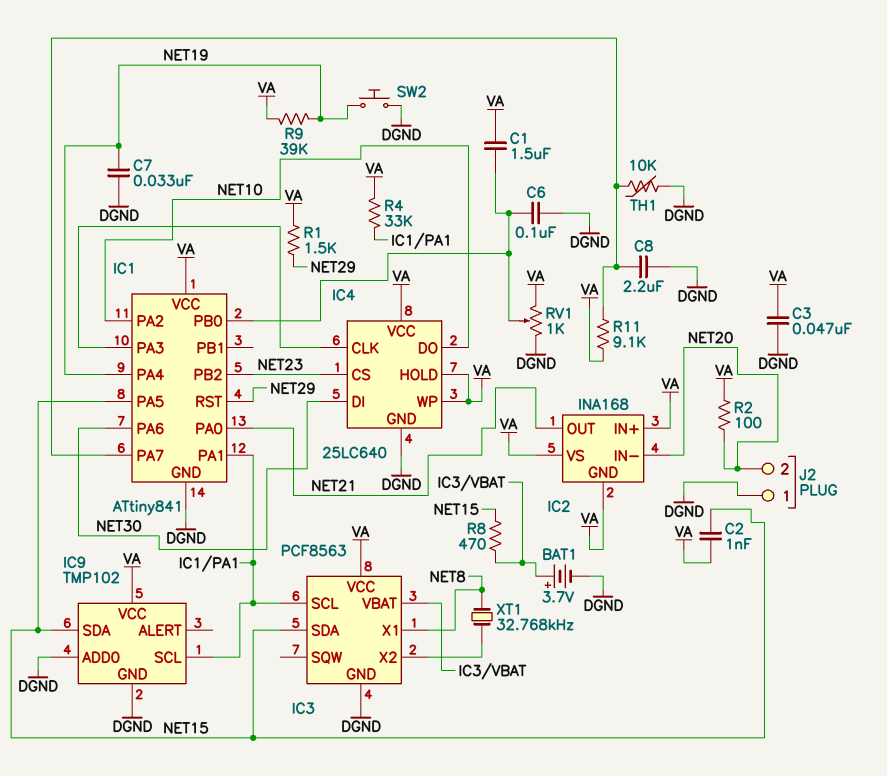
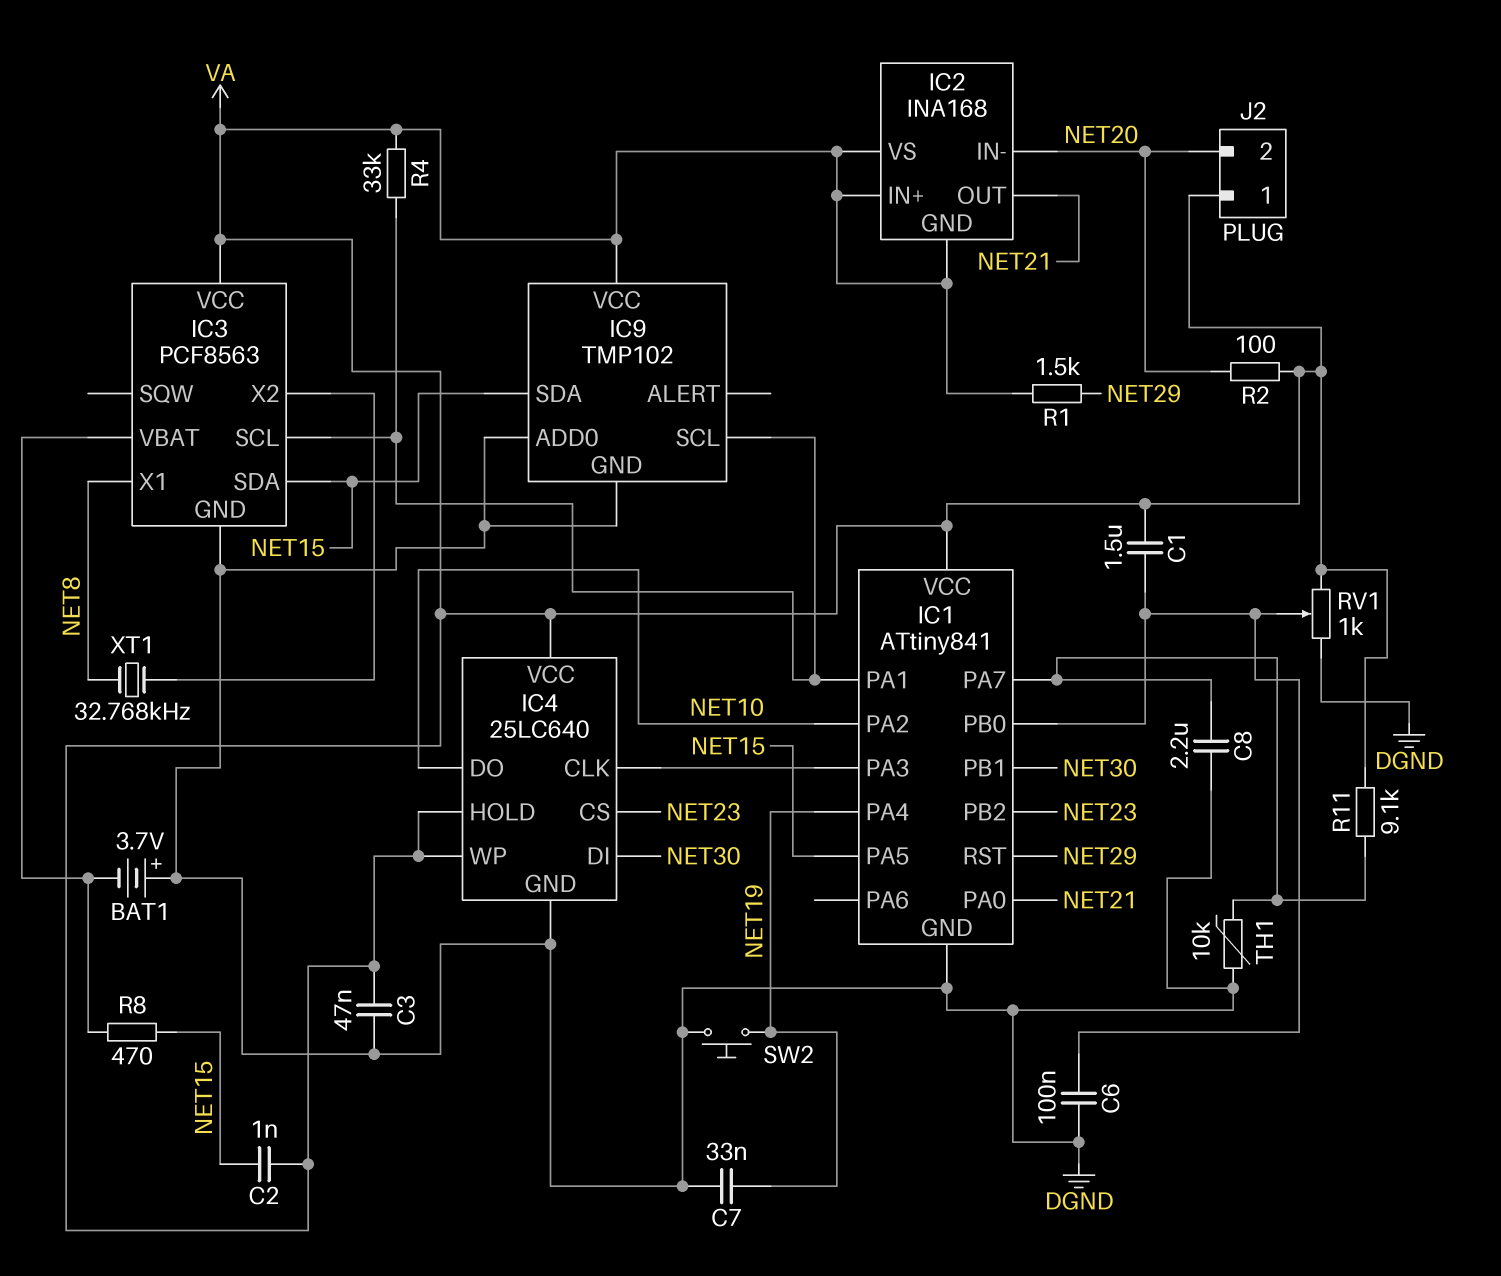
BAT1: 3.7V (plus IC3/VBAT, minus DGND) -> 3.7V (plus DGND, minus IC3/VBAT)
IC1 pin PA6: NET30 -> none
IC1 pin PB1: none -> NET30
J2 pin 1: DGND -> VA
R9: 39k (NET19, VA) -> none

